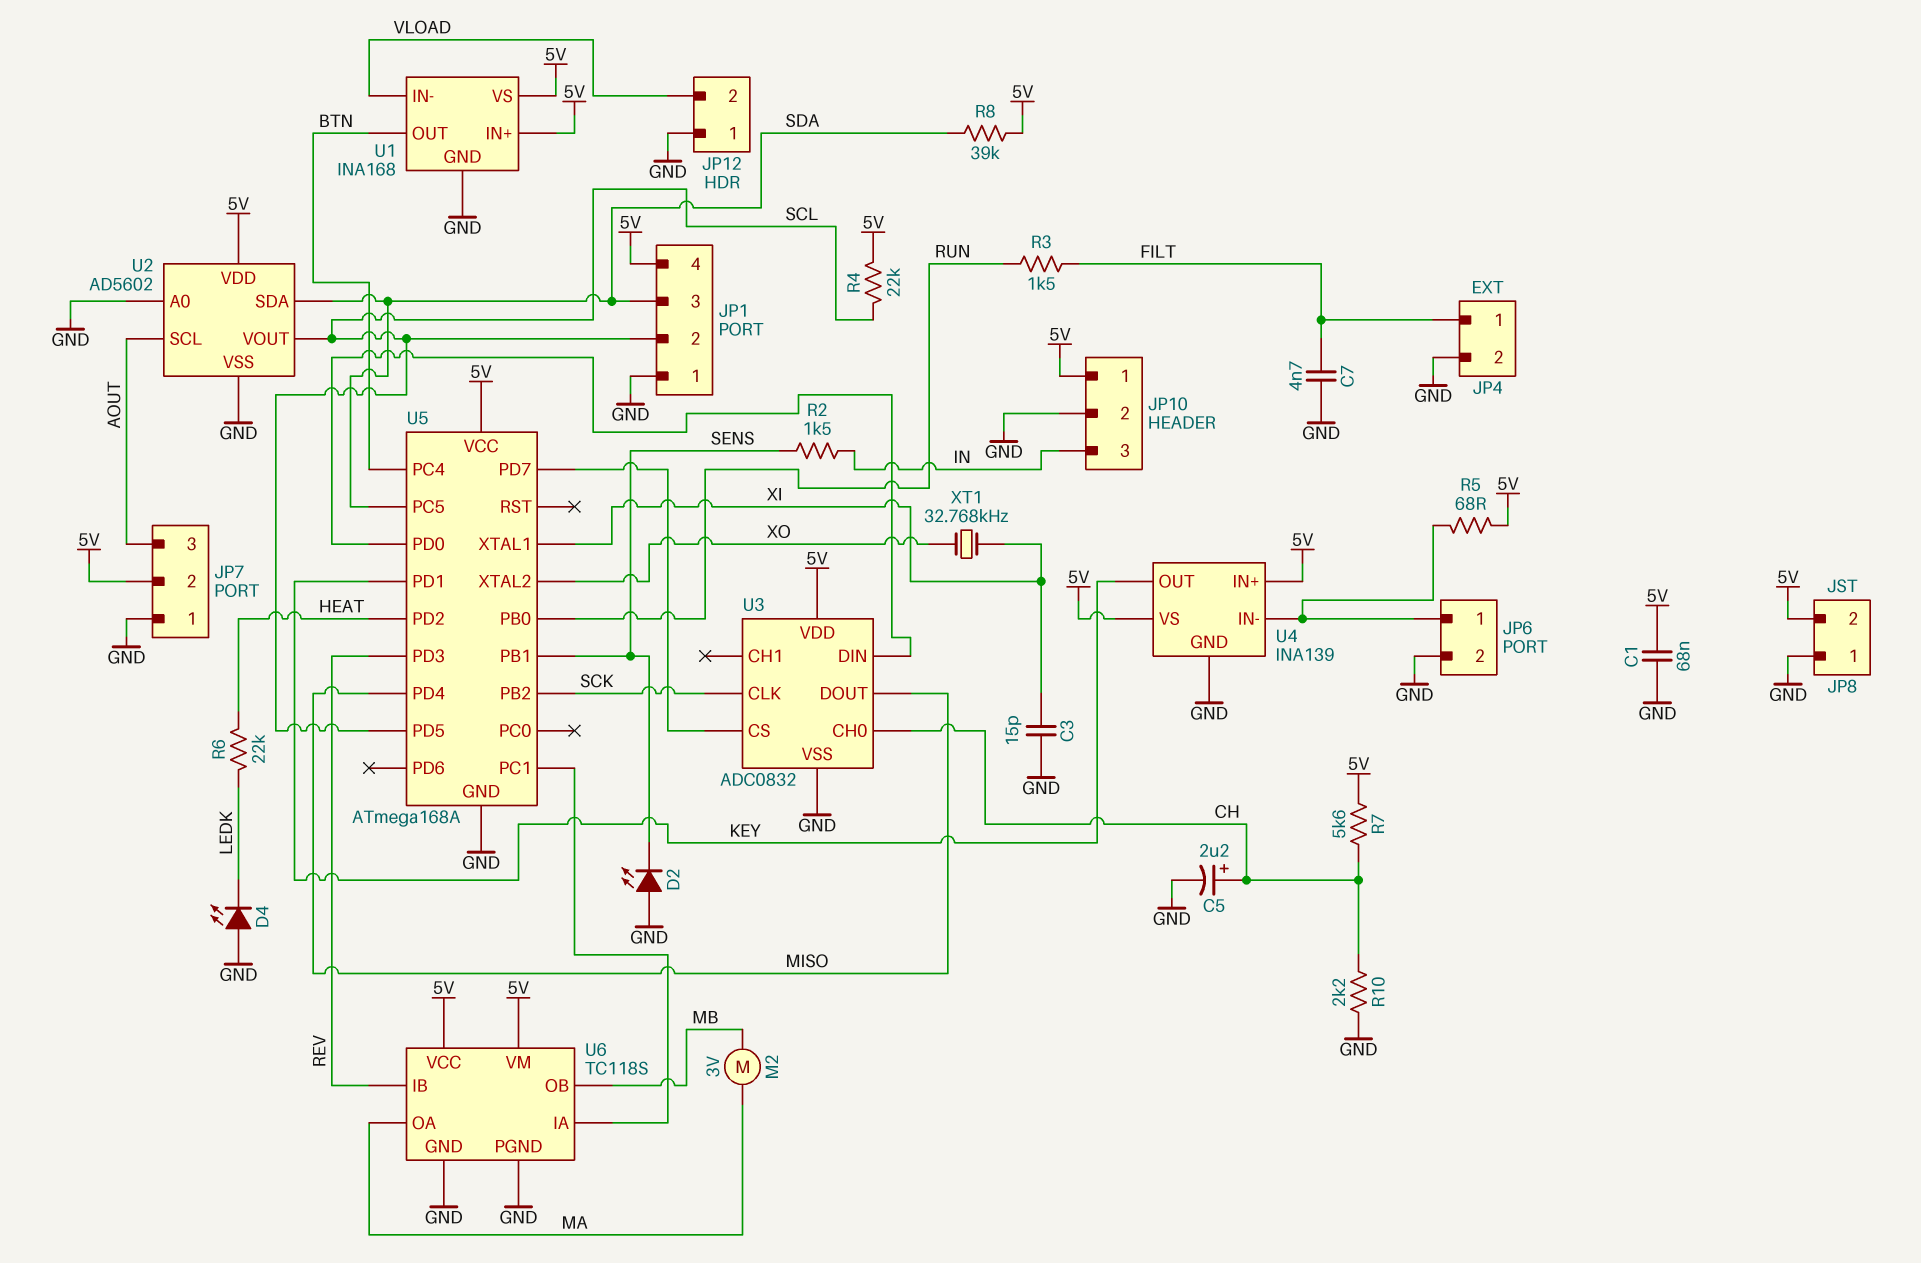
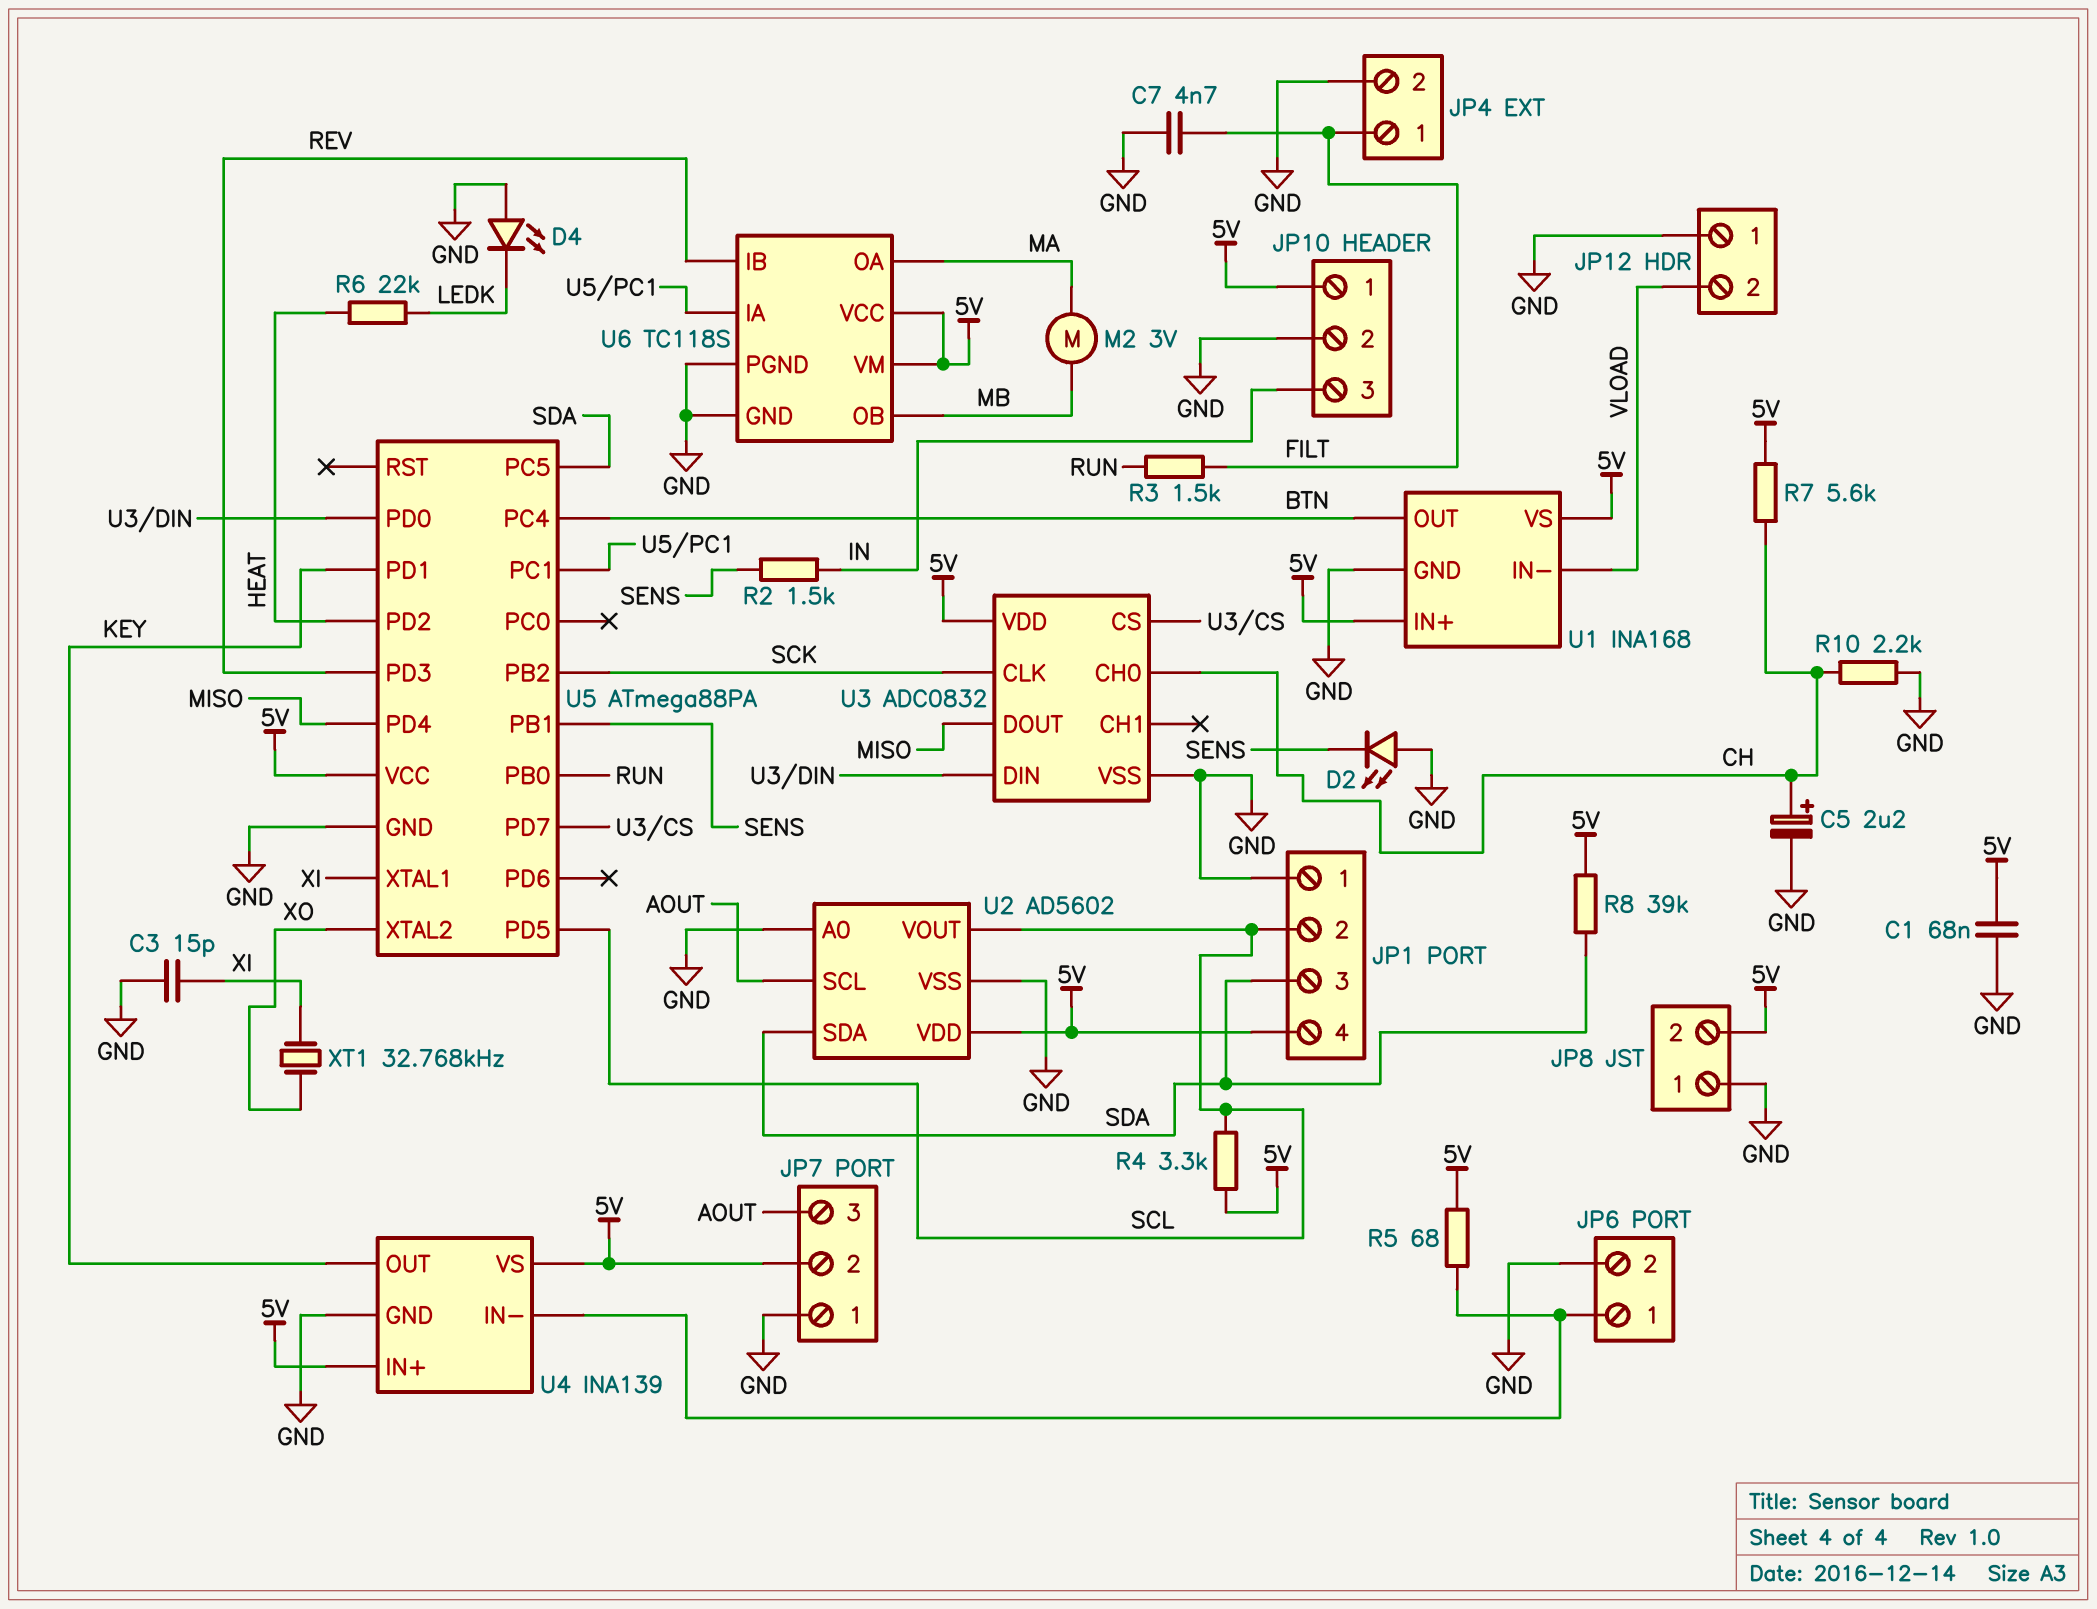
R4: 22k (5V, SCL) -> 3.3k (5V, SCL)
U5: ATmega168A -> ATmega88PA

